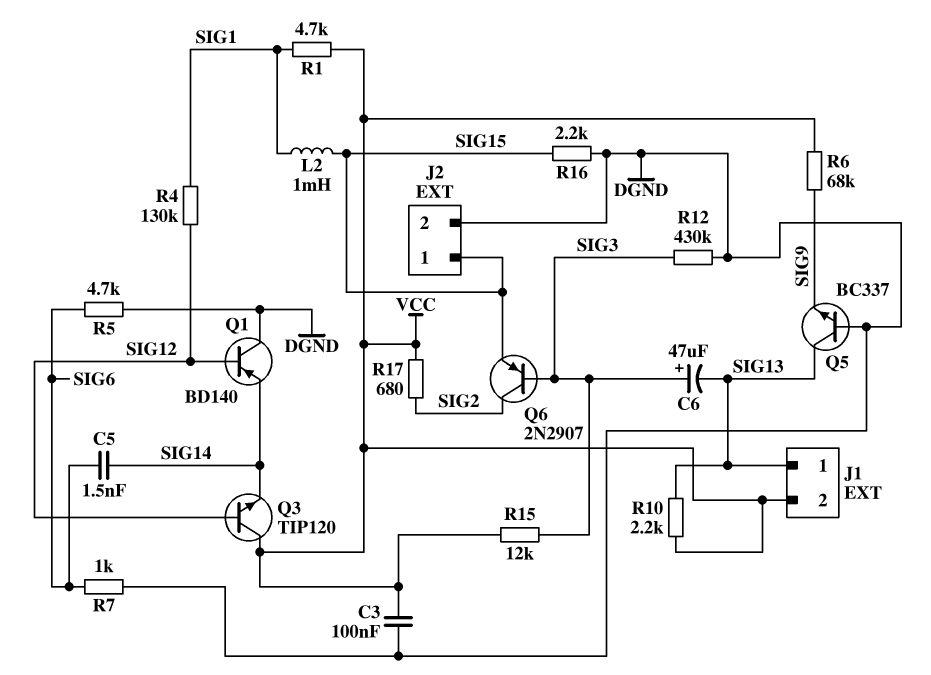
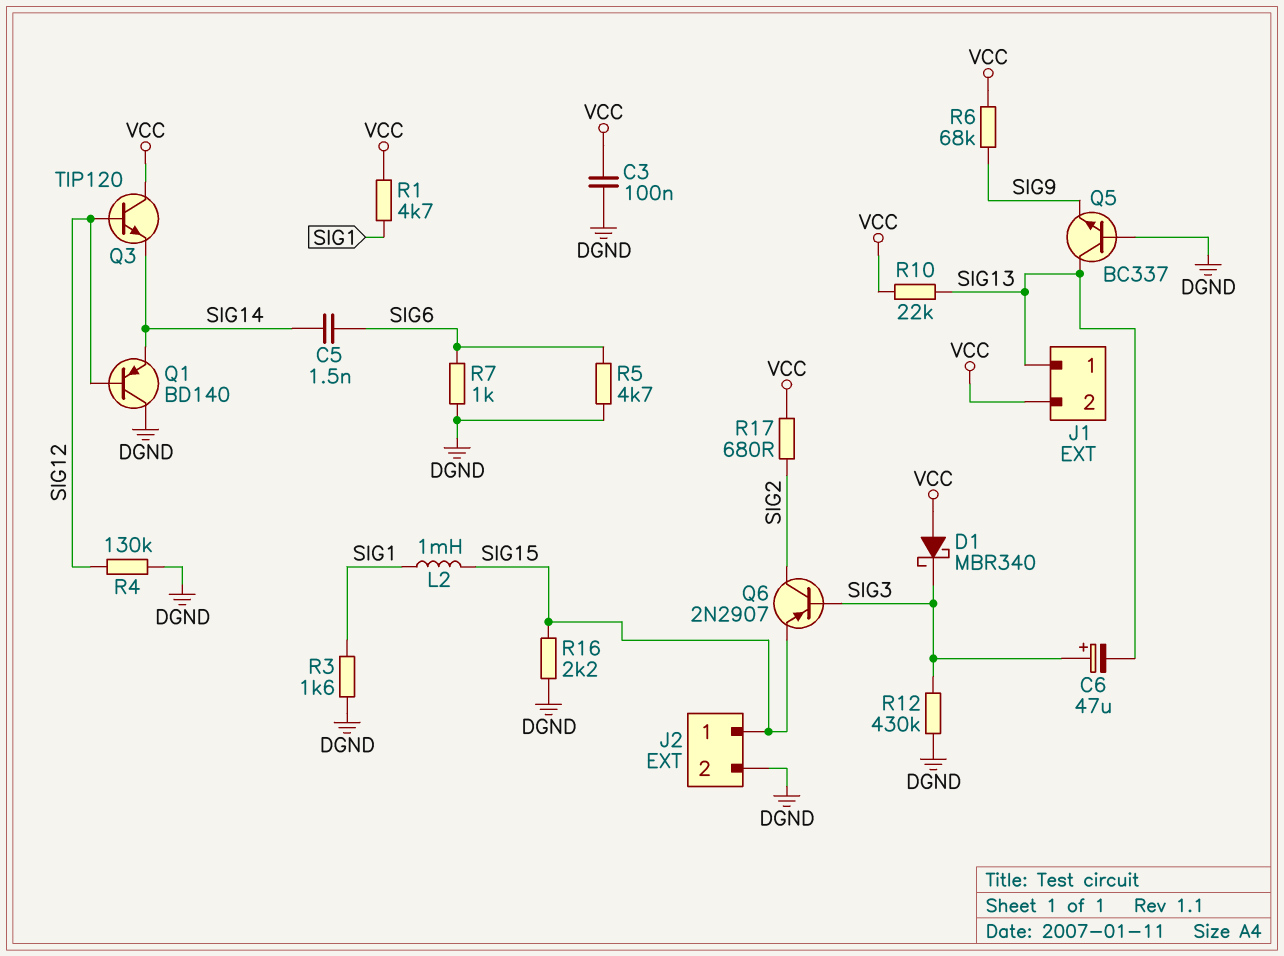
D1: none -> schottky MBR340 (A VCC, K SIG3)
R3: none -> 1.6k (DGND, SIG1)
R4: 130k (SIG1, SIG12) -> 130k (DGND, SIG12)
R10: 2.2k (SIG13, VCC) -> 22k (SIG13, VCC)
R15: 12k (SIG3, VCC) -> none

